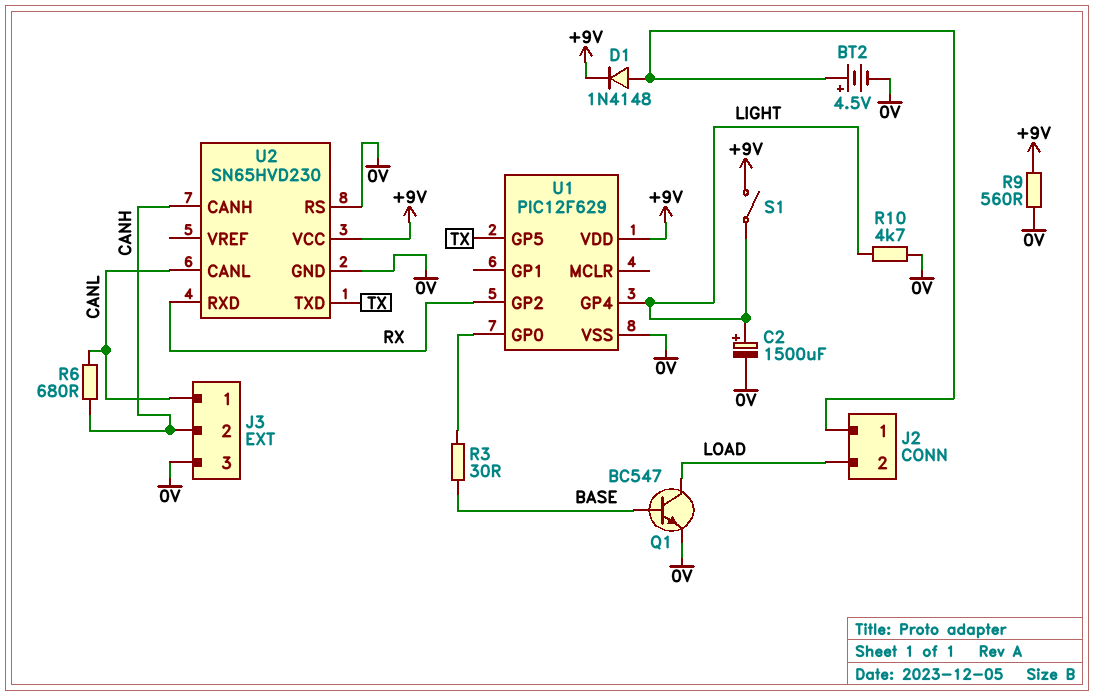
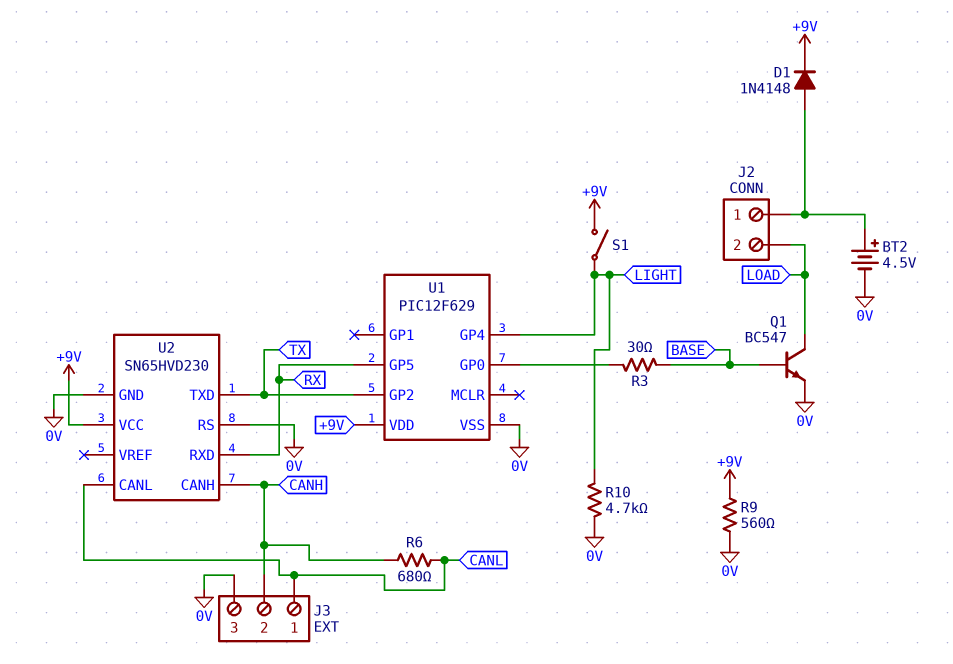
C2: 1500uF (plus LIGHT, minus 0V) -> none
U1 pin GP2: RX -> TX
U1 pin GP5: TX -> RX

